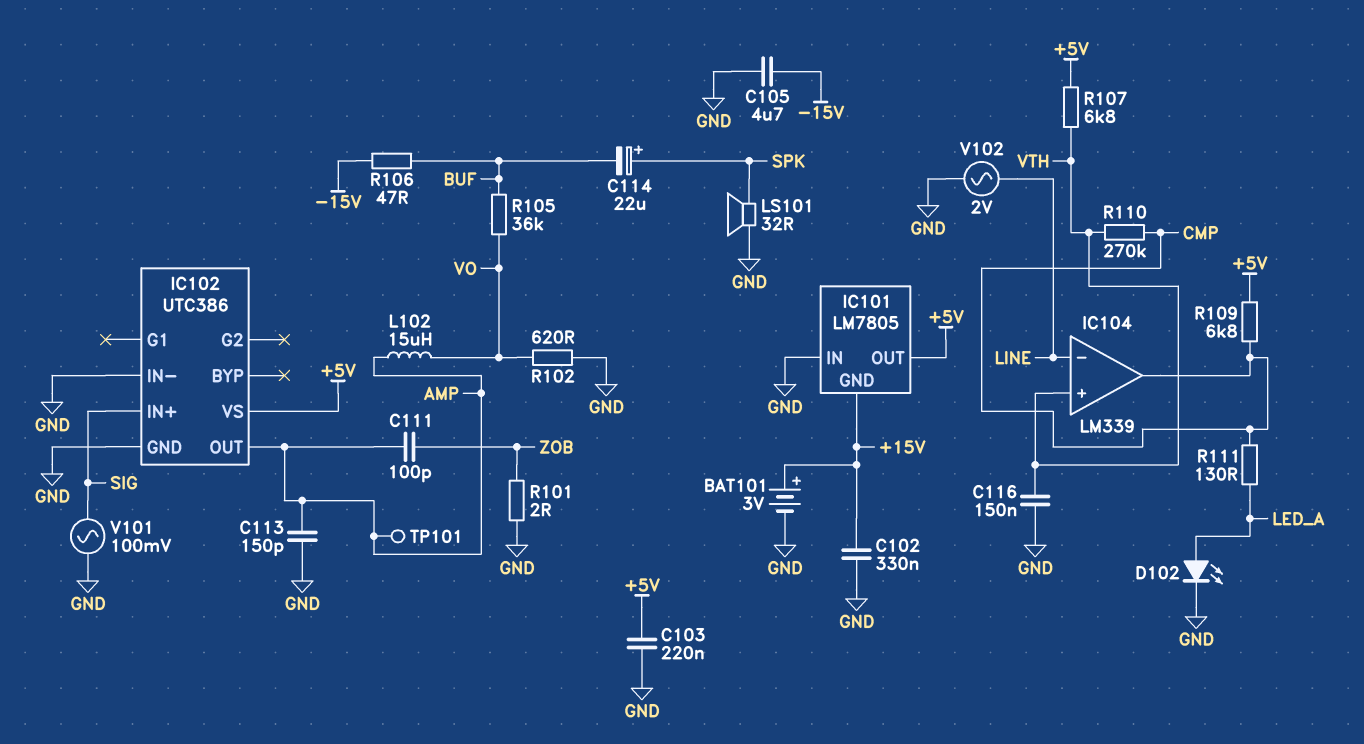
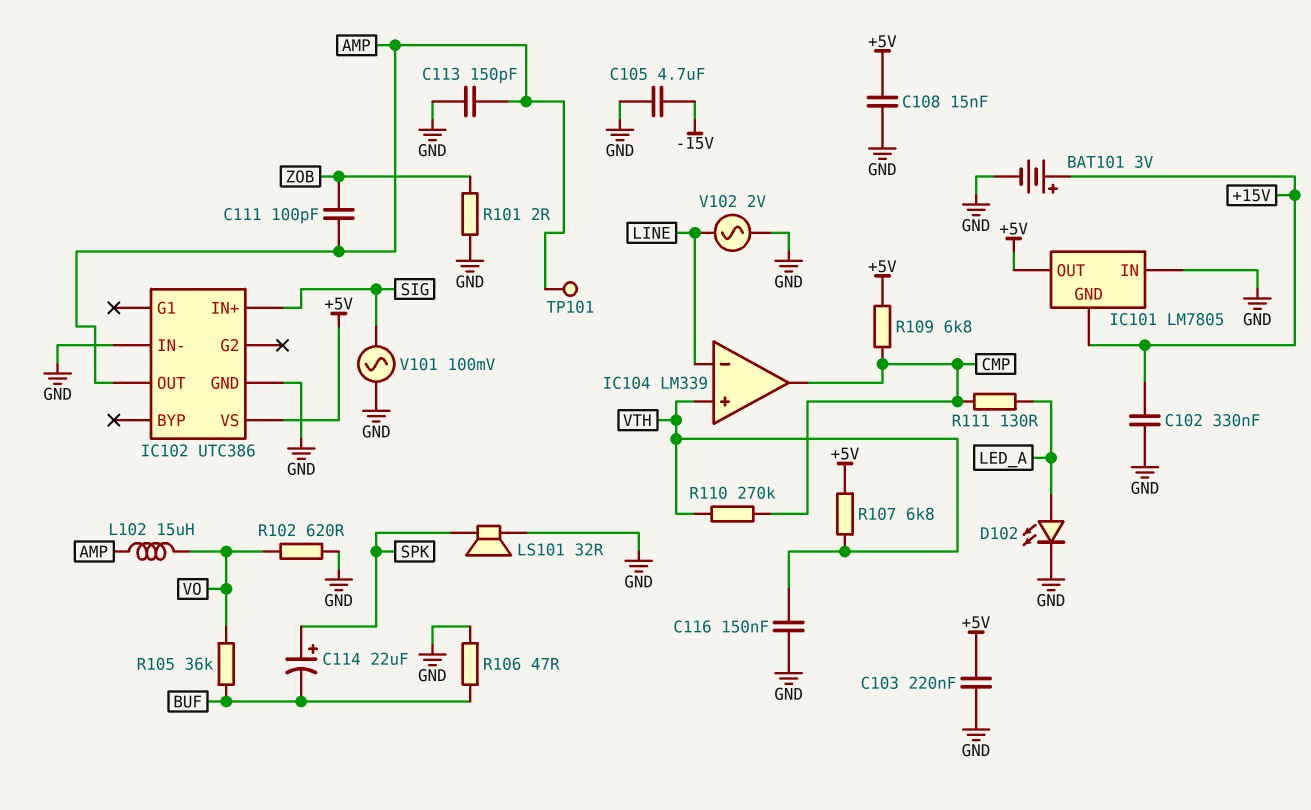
C108: none -> 15nF (+5V, GND)
R106: 47 (-15V, BUF) -> 47 (BUF, GND)

